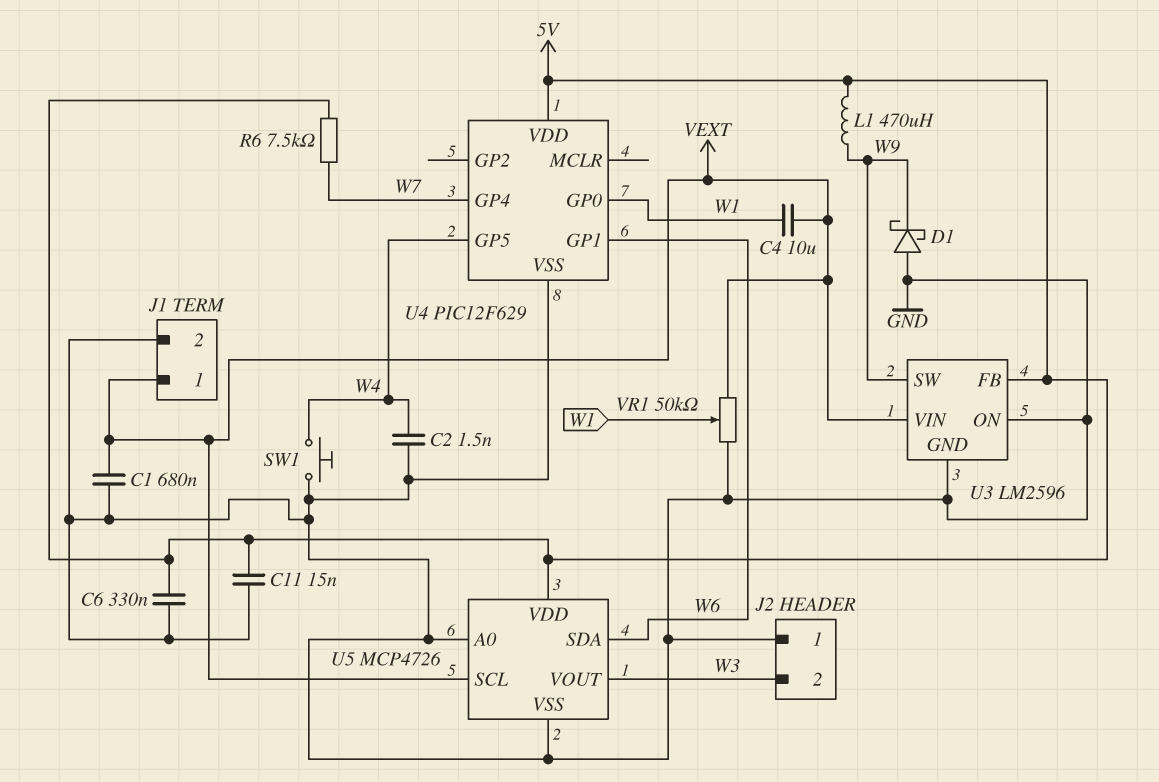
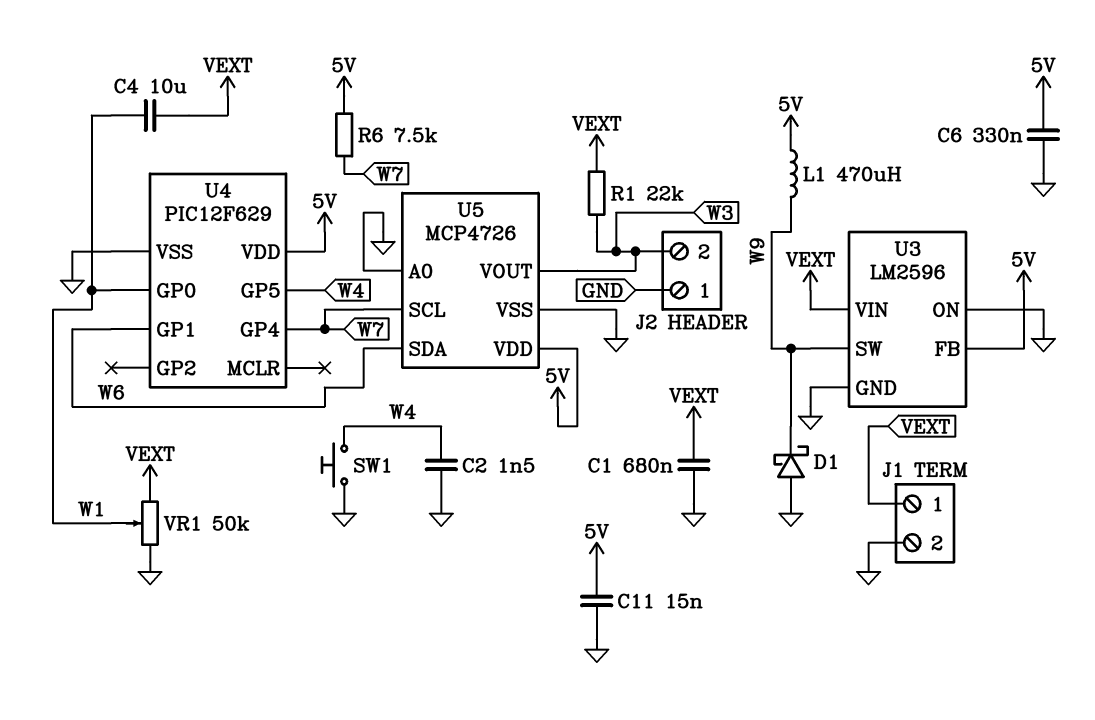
R1: none -> 22k (VEXT, W3)
U5 pin SCL: VEXT -> W7

